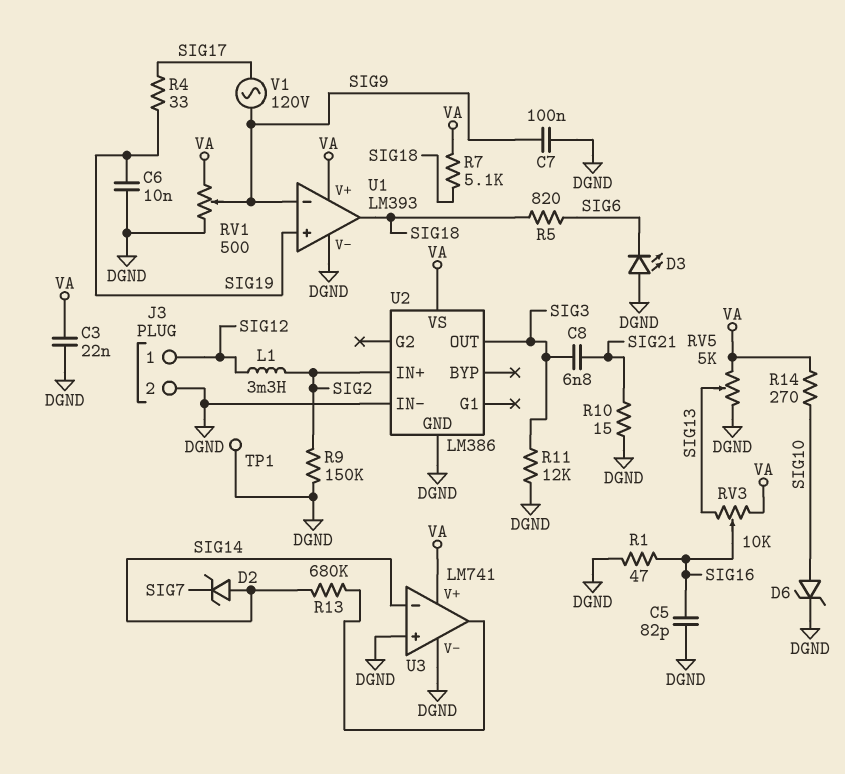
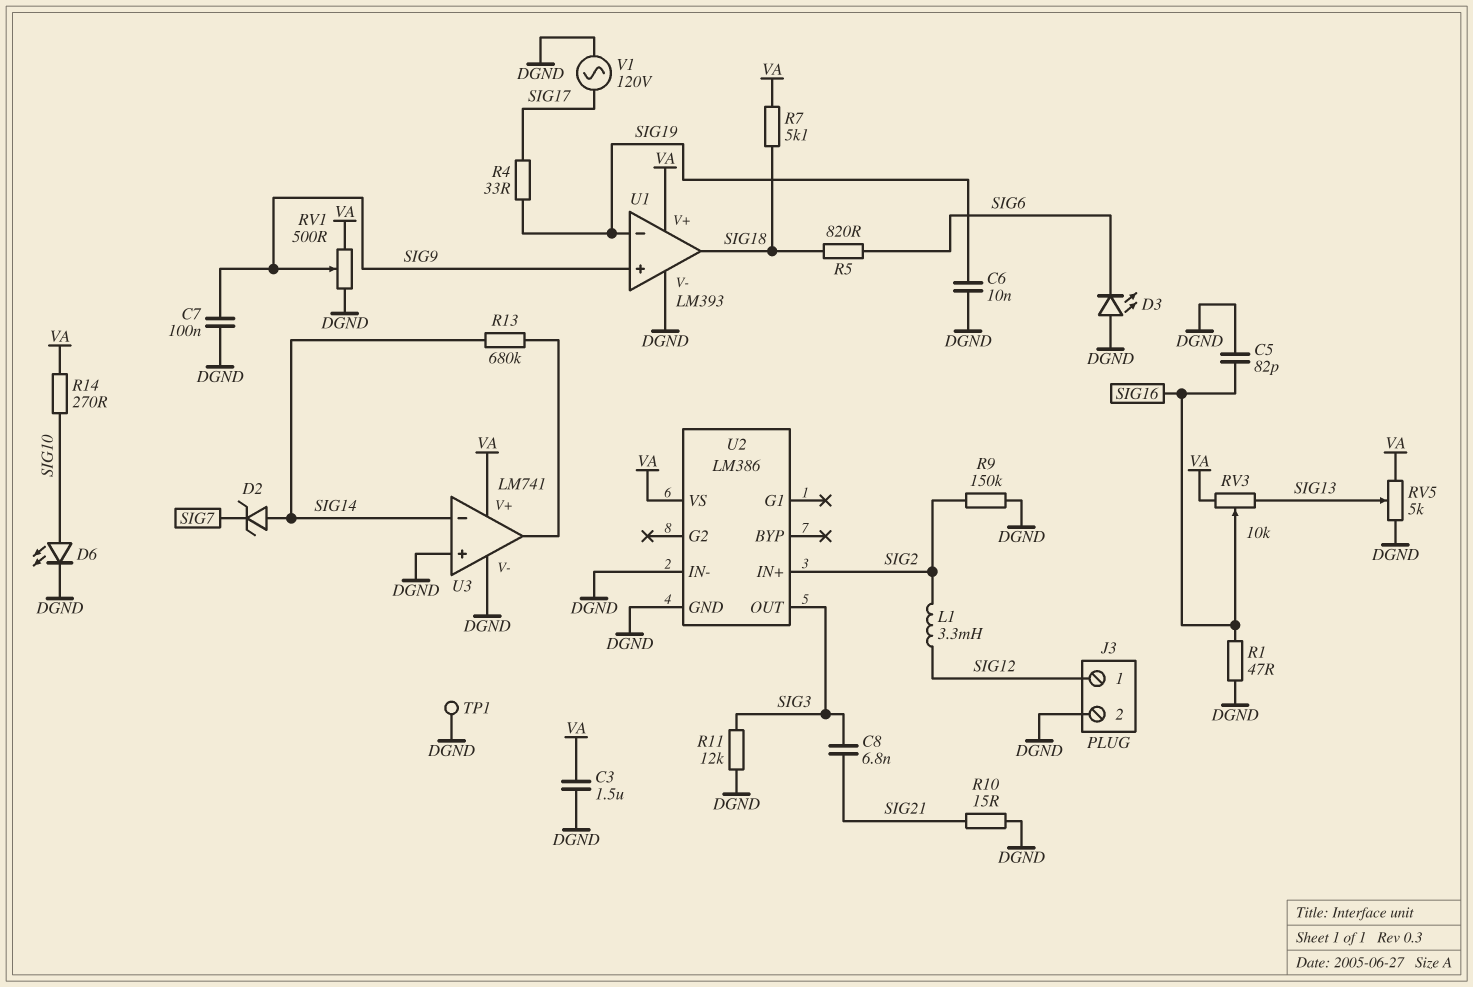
C3: 22nF (DGND, VA) -> 1.5uF (DGND, VA)
D6: zener (A SIG10, K DGND) -> LED (A SIG10, K DGND)
U1 pin in+: SIG19 -> SIG9
U1 pin in-: SIG9 -> SIG19
V1: AC 120V (SIG9, SIG17) -> AC 120V (DGND, SIG17)

